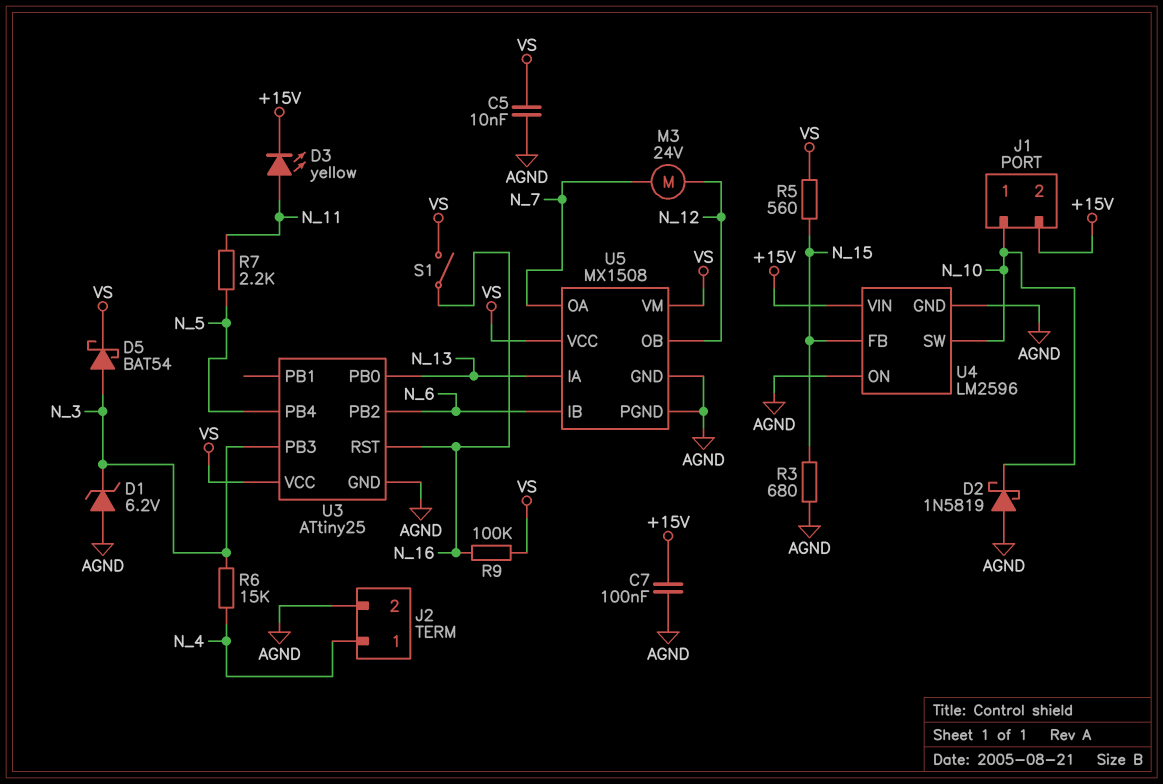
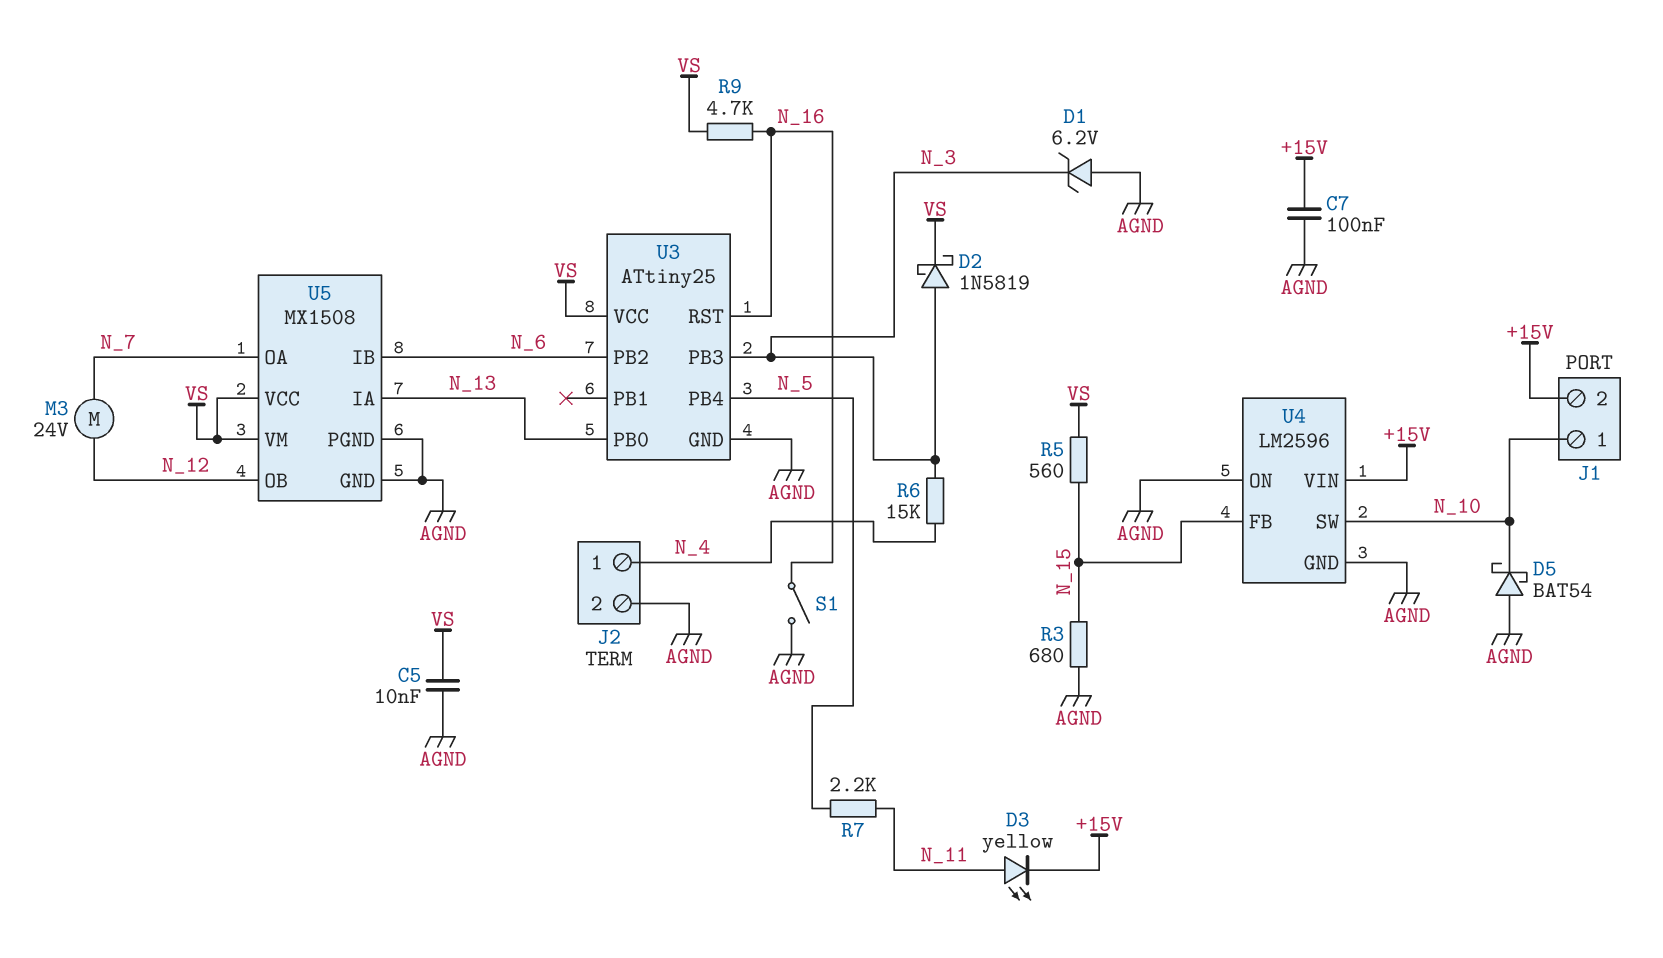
D2: schottky 1N5819 (A AGND, K N_10) -> schottky 1N5819 (A N_3, K VS)
D5: schottky BAT54 (A N_3, K VS) -> schottky BAT54 (A AGND, K N_10)
R9: 100k (N_16, VS) -> 4.7k (N_16, VS)
S1: switch (N_16, VS) -> switch (AGND, N_16)

